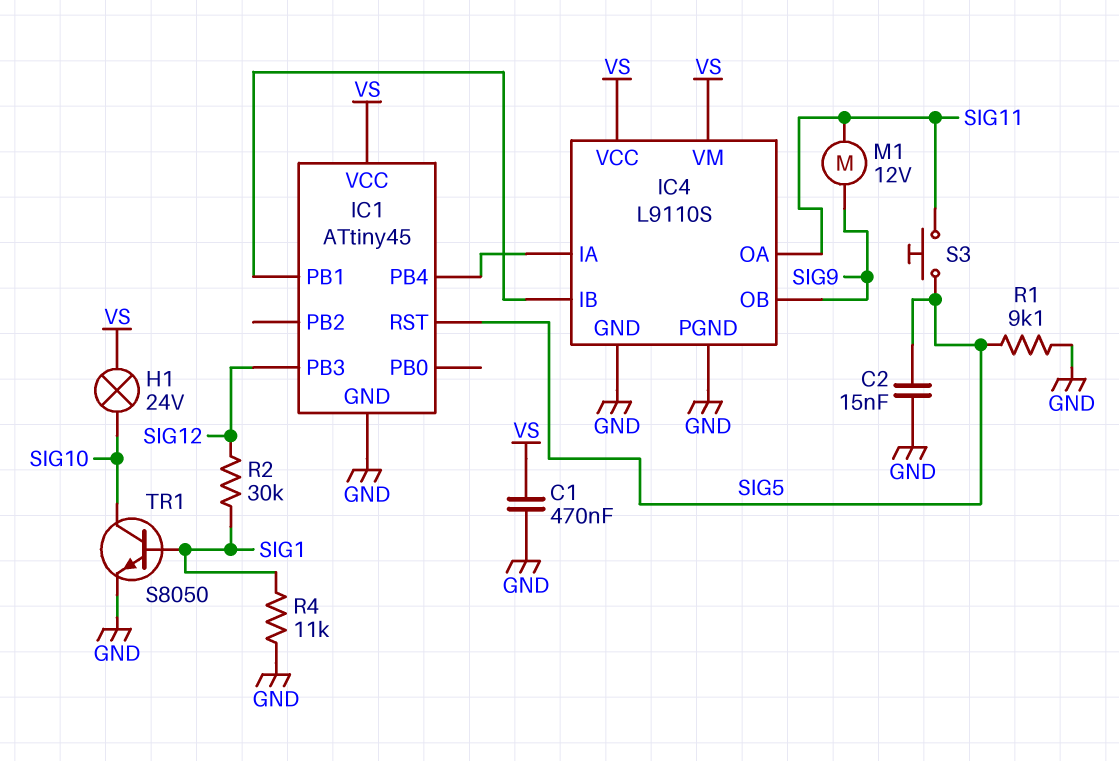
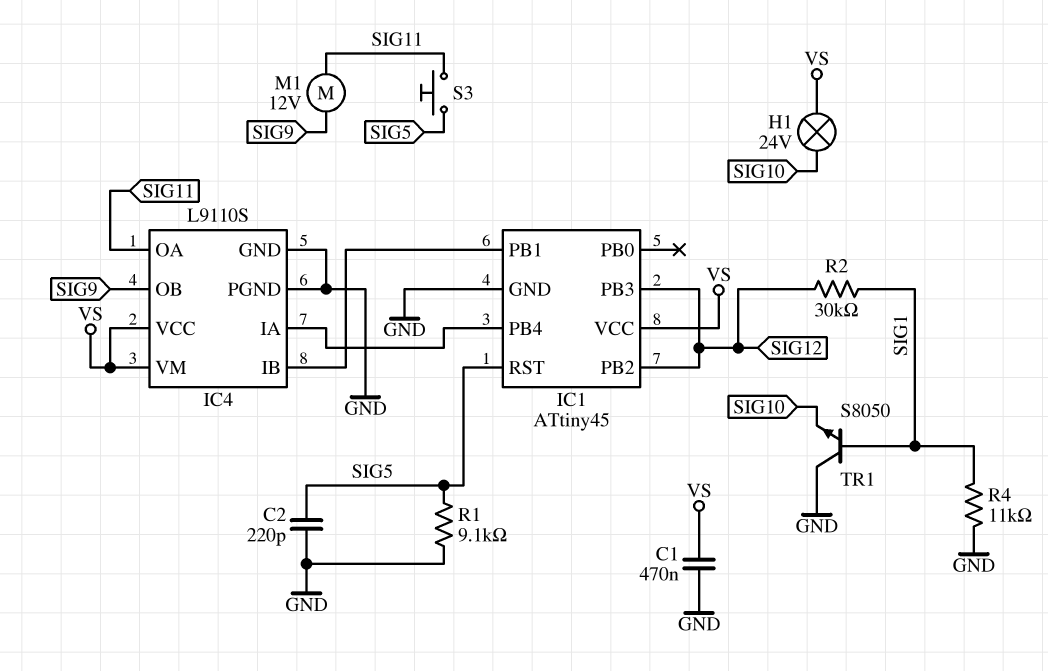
C2: 15nF (GND, SIG5) -> 220pF (GND, SIG5)
IC1 pin PB2: none -> SIG12
TR1: NPN S8050 (B SIG1, C SIG10, E GND) -> NPN S8050 (B SIG1, C GND, E SIG10)

